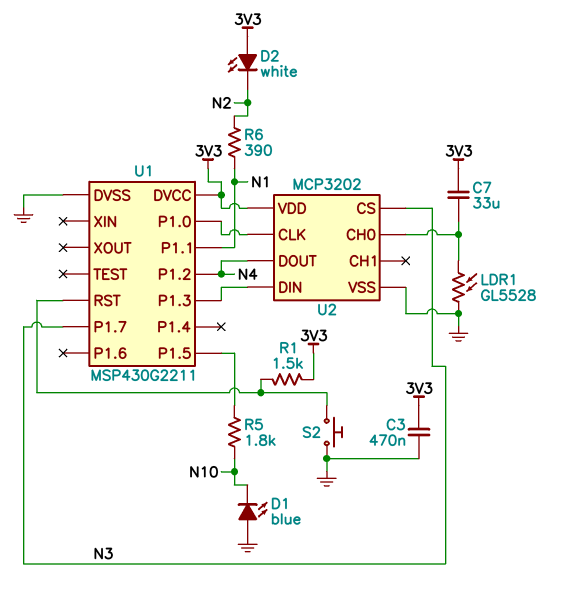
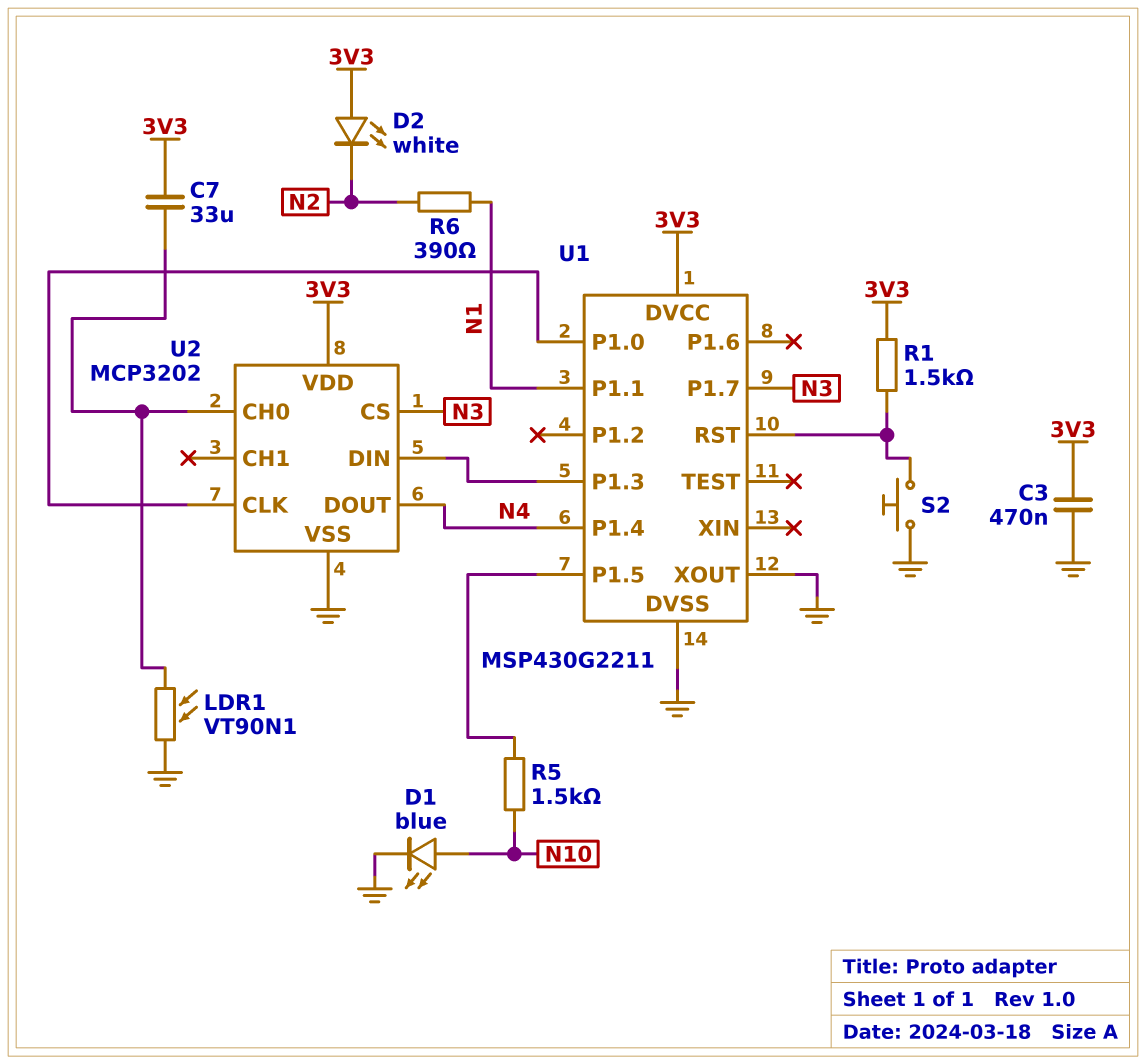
D1: LED blue (A GND, K N10) -> LED blue (A N10, K GND)
LDR1: GL5528 (GND, U2/CH0) -> VT90N1 (GND, U2/CH0)
R5: 1.8k (N10, U1/P1.5) -> 1.5k (N10, U1/P1.5)
U1 pin P1.2: N4 -> none
U1 pin P1.4: none -> N4
U1 pin XOUT: none -> GND

